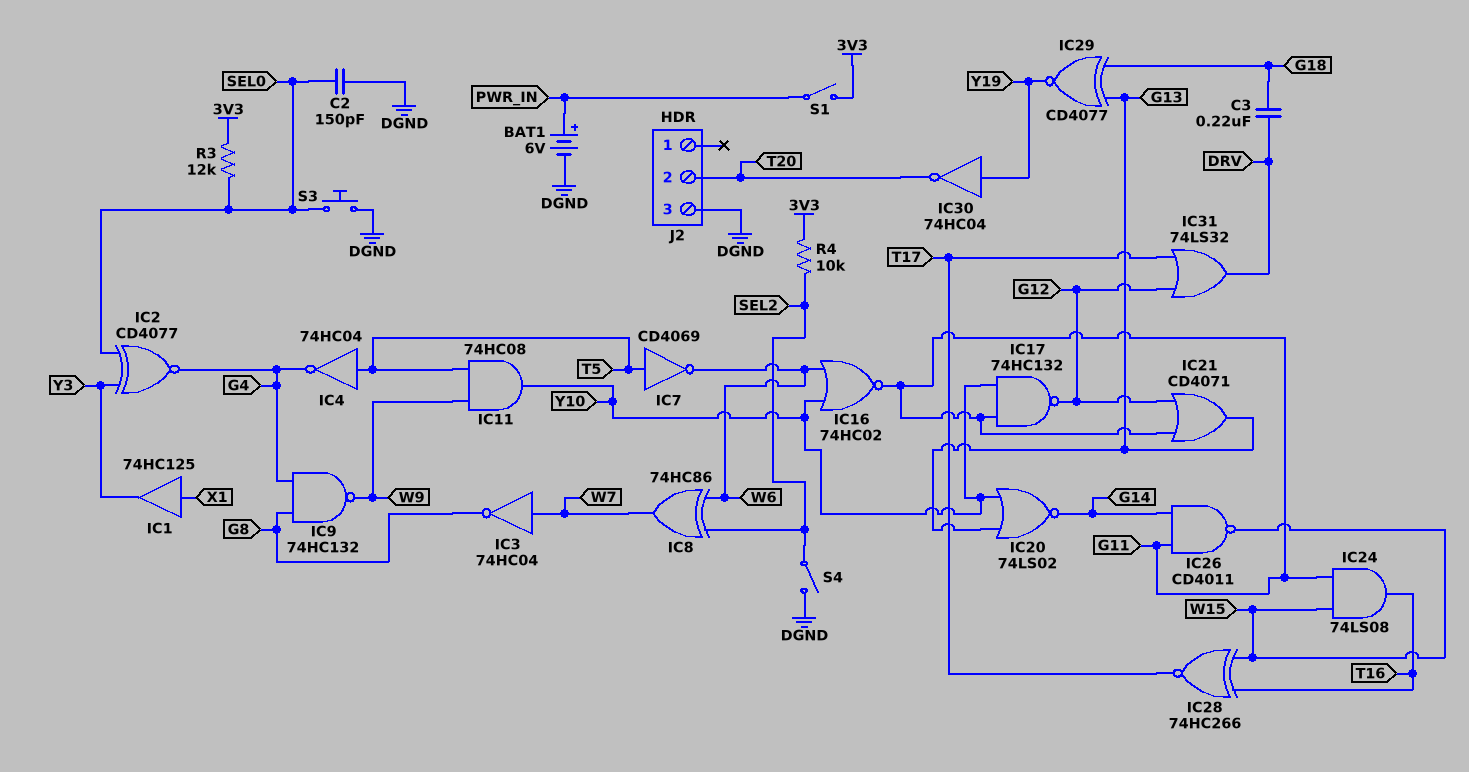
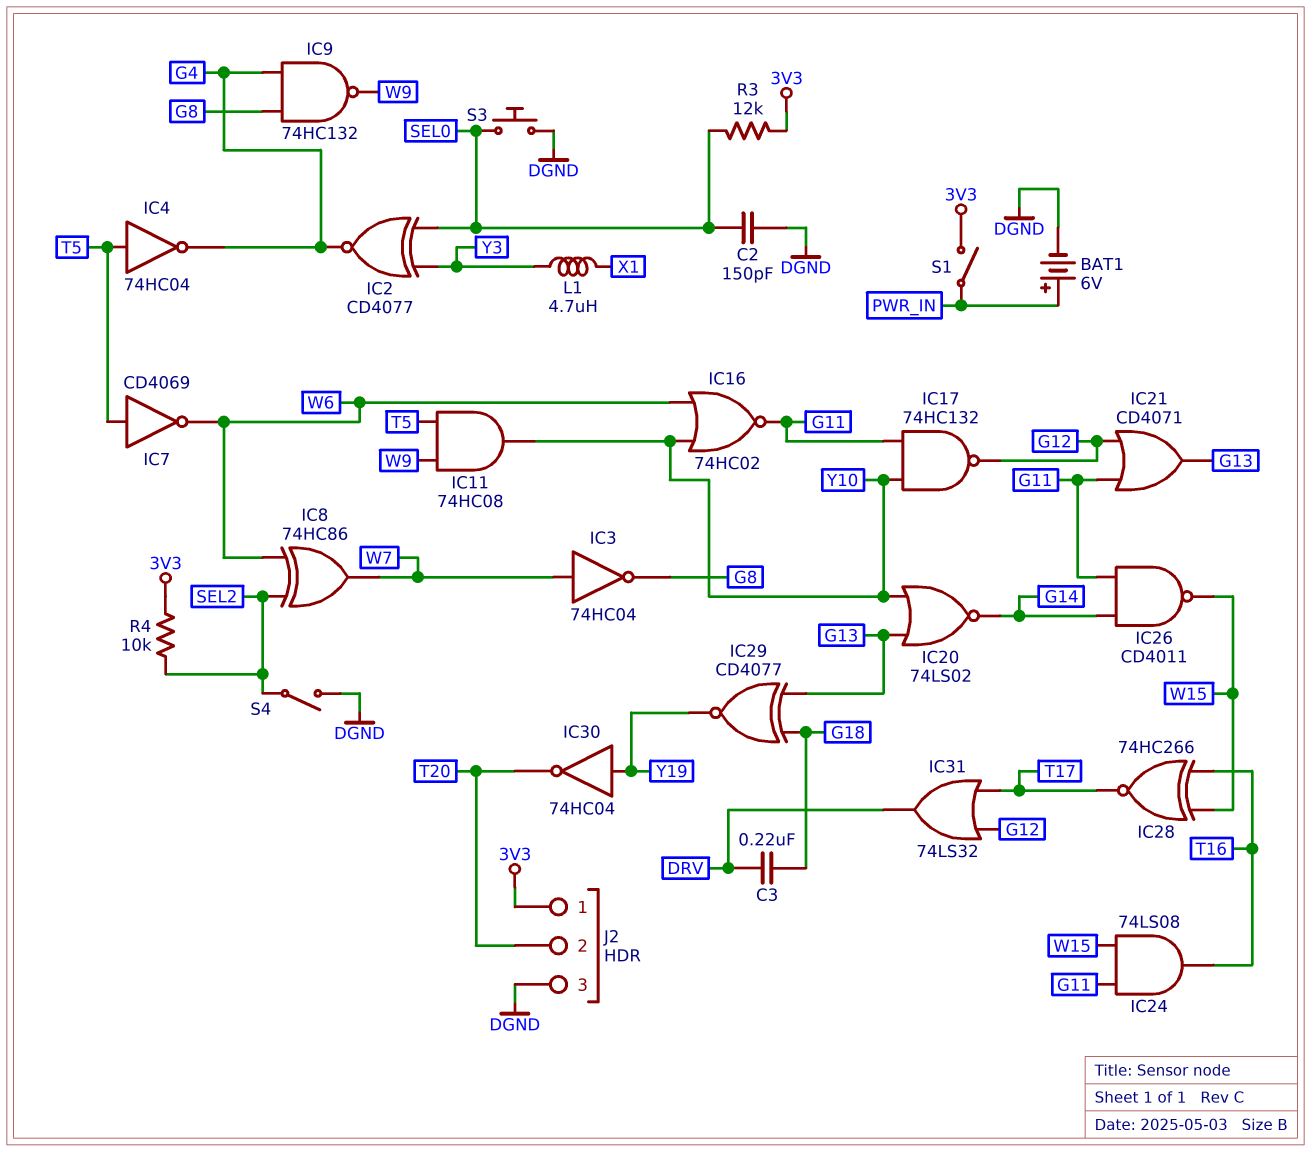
IC1: buffer 74HC125 (in X1, out Y3) -> none
J2 pin 1: none -> 3V3
L1: none -> 4.7uH (X1, Y3)

